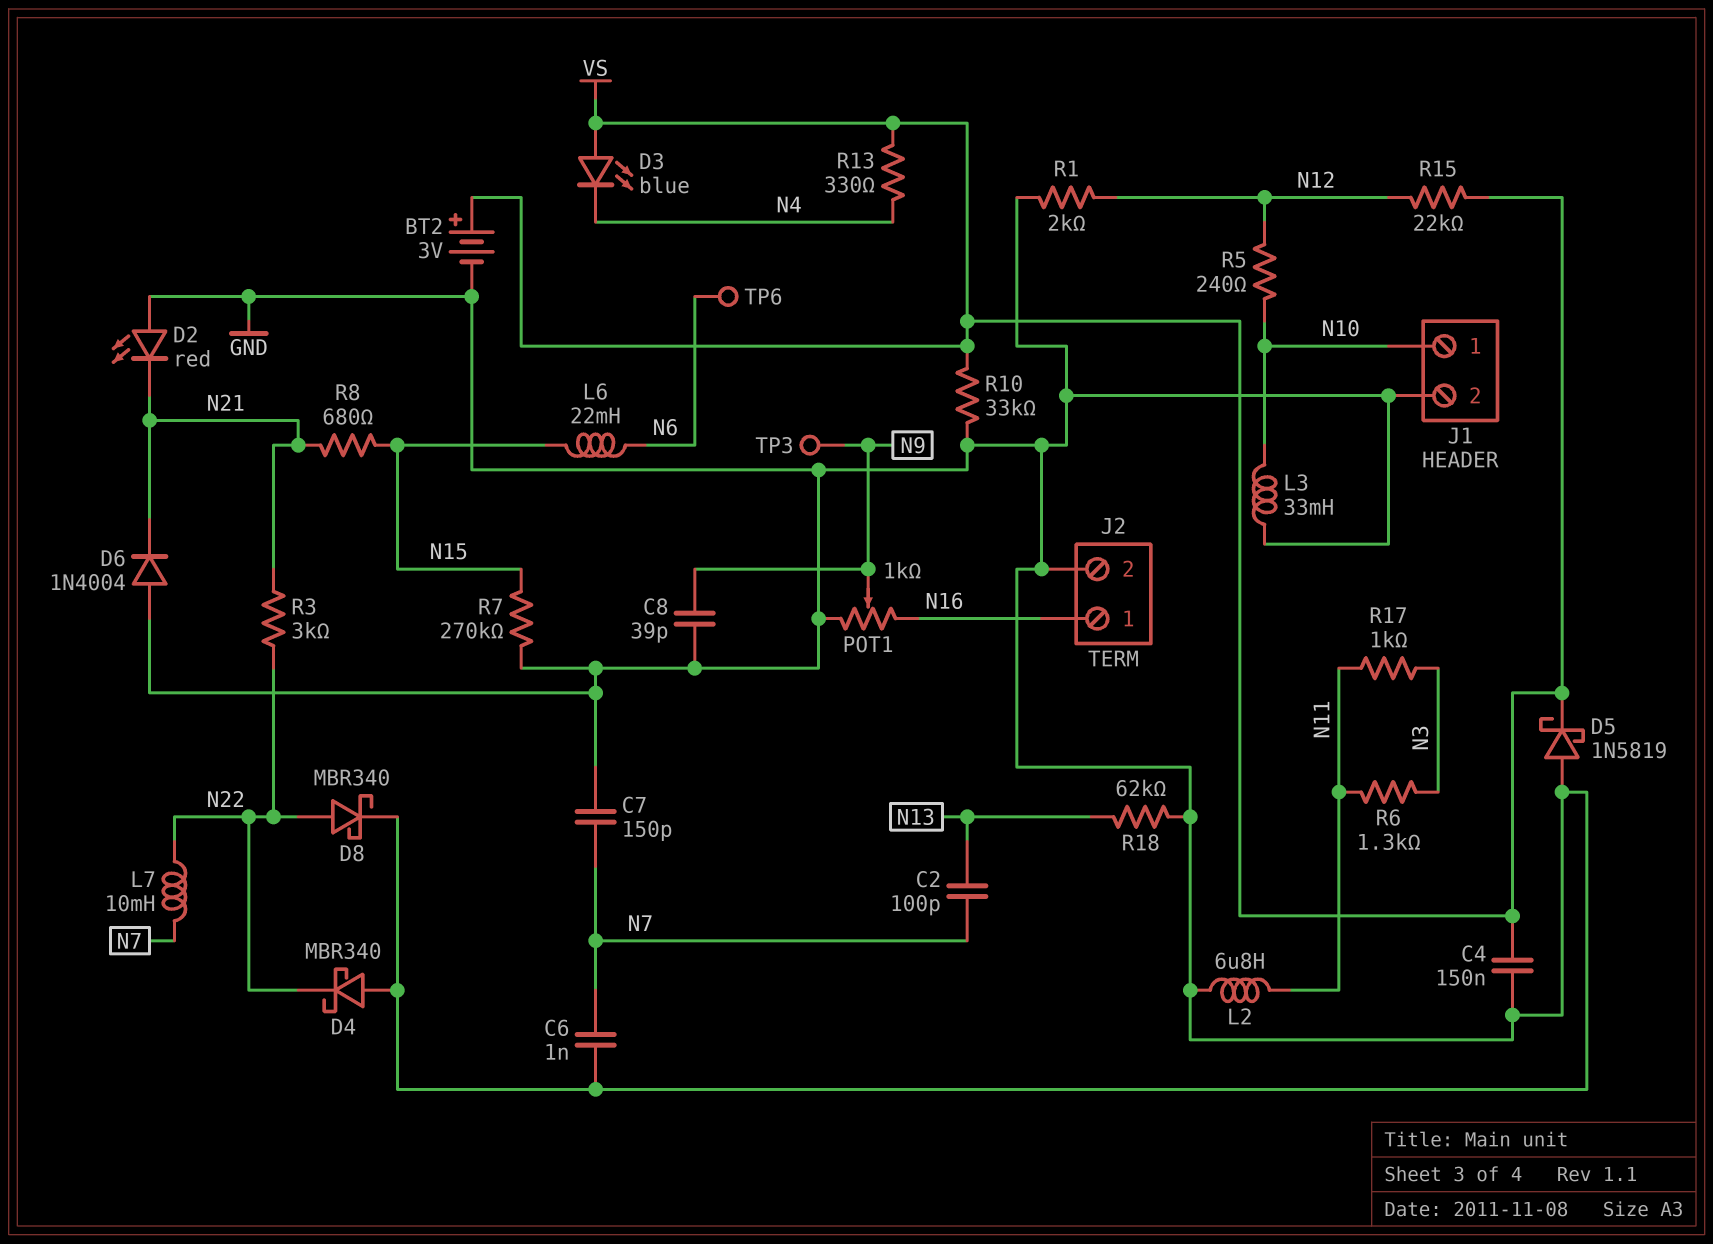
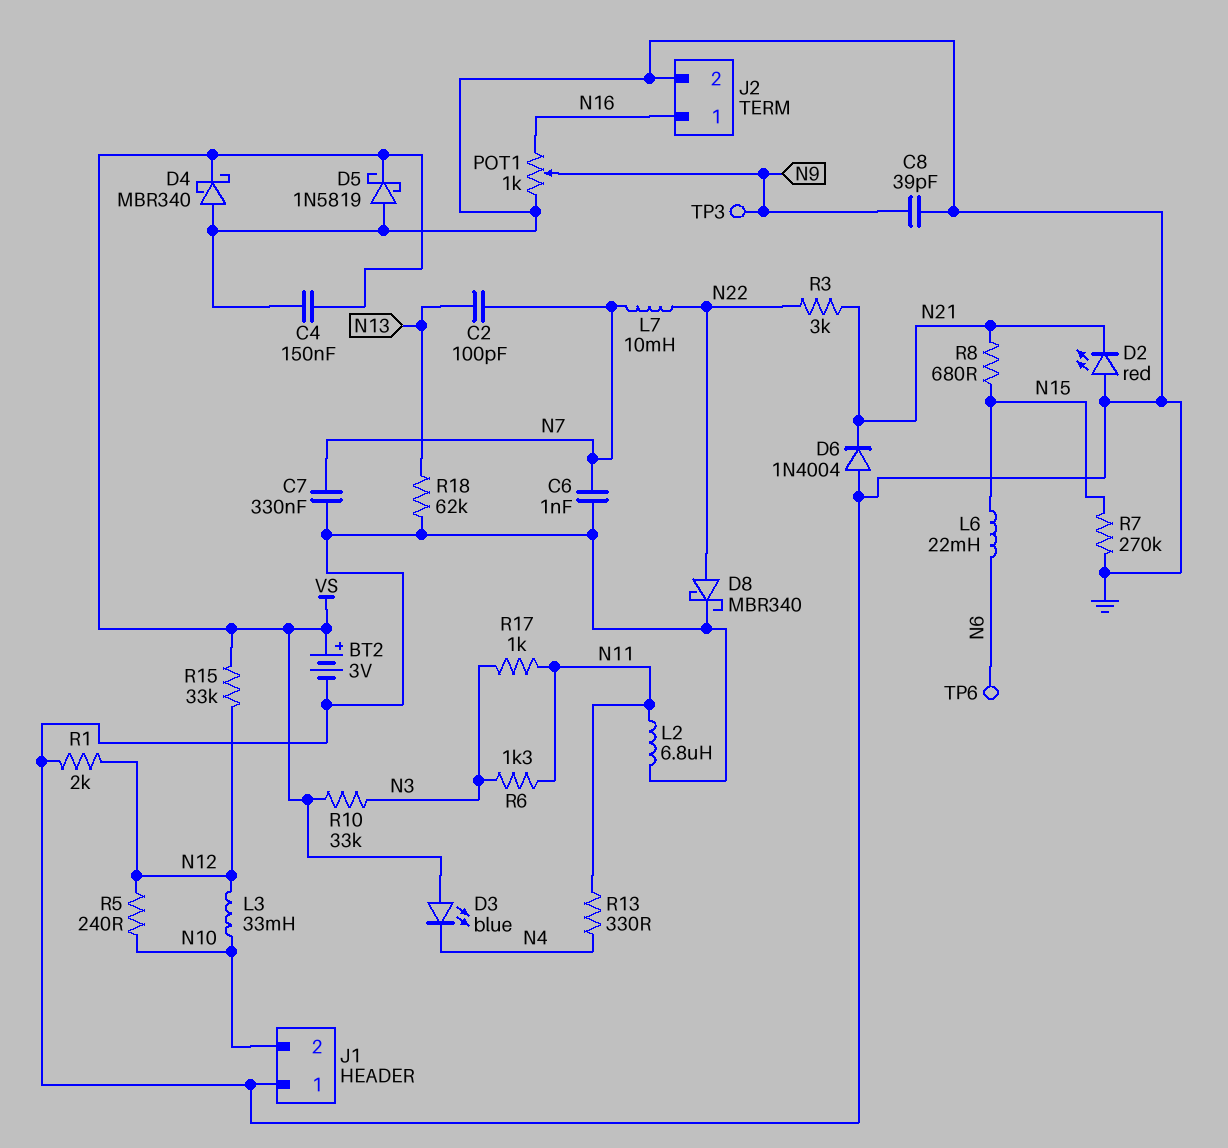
C7: 150pF (GND, N7) -> 330nF (GND, N7)
D4: schottky MBR340 (A GND, K N22) -> schottky MBR340 (A GND, K VS)
J1 pin 1: N10 -> GND
J1 pin 2: GND -> N10
L3: 33mH (GND, N10) -> 33mH (N10, N12)
R10: 33k (GND, VS) -> 33k (N3, VS)
R13: 330 (N4, VS) -> 330 (N4, N11)
R15: 22k (N12, VS) -> 33k (N12, VS)

